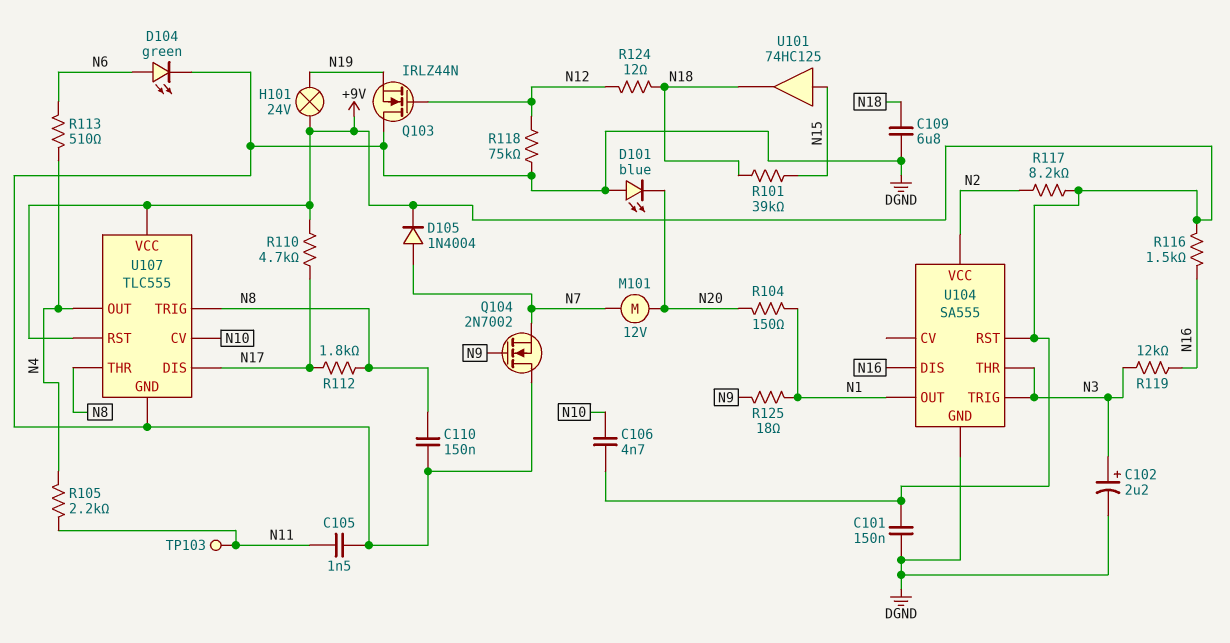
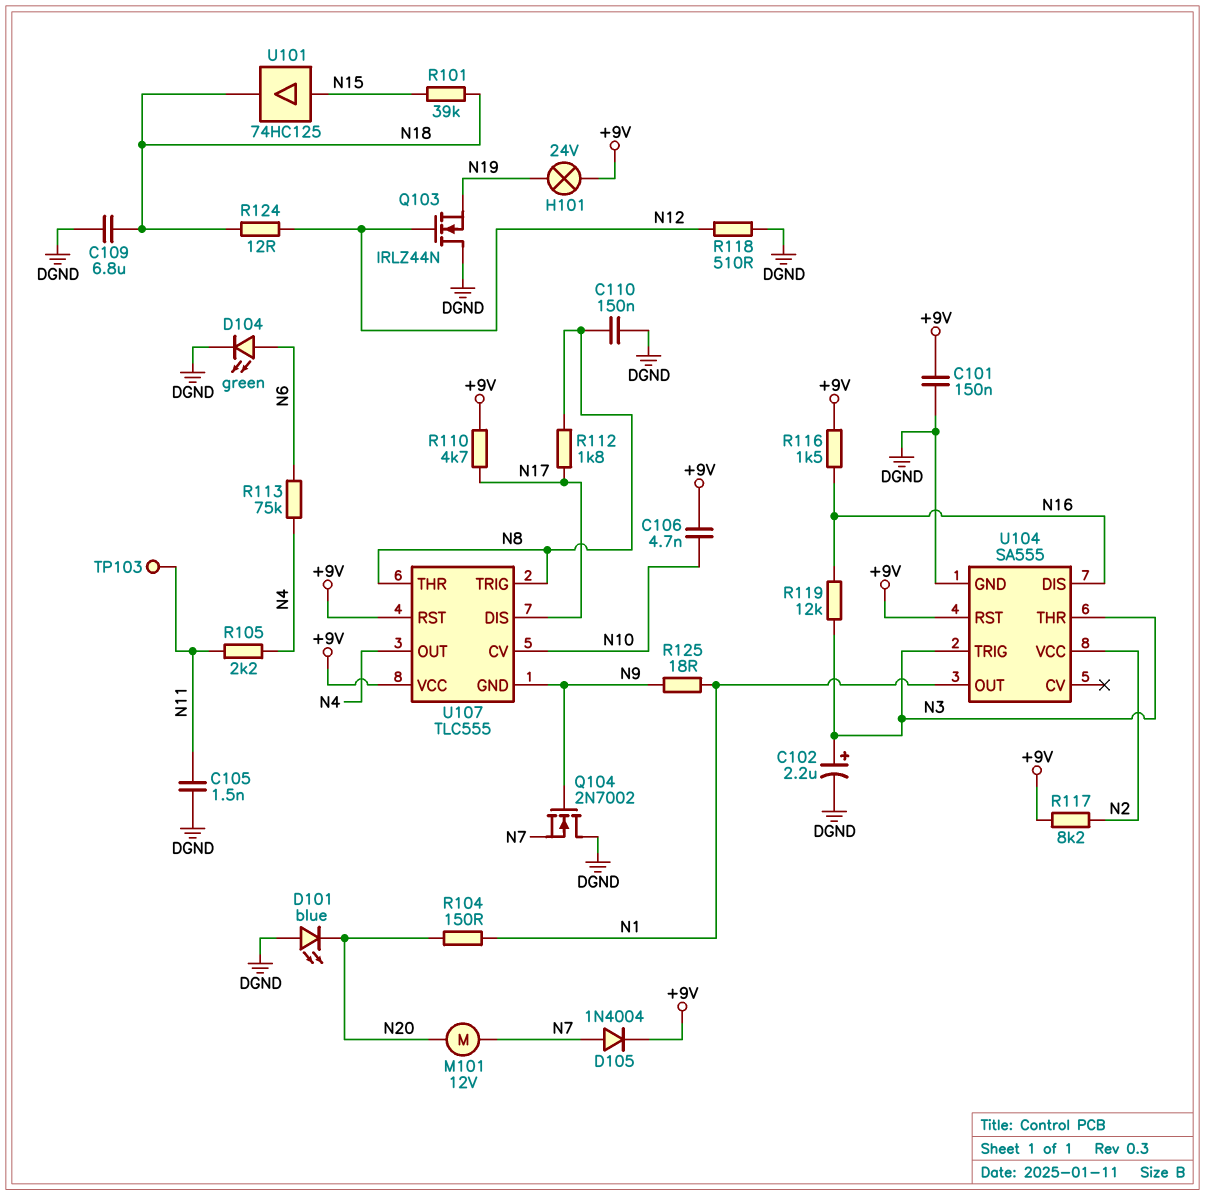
R113: 510 (N4, N6) -> 75k (N4, N6)
R118: 75k (DGND, N12) -> 510 (DGND, N12)
U107 pin GND: DGND -> N9

